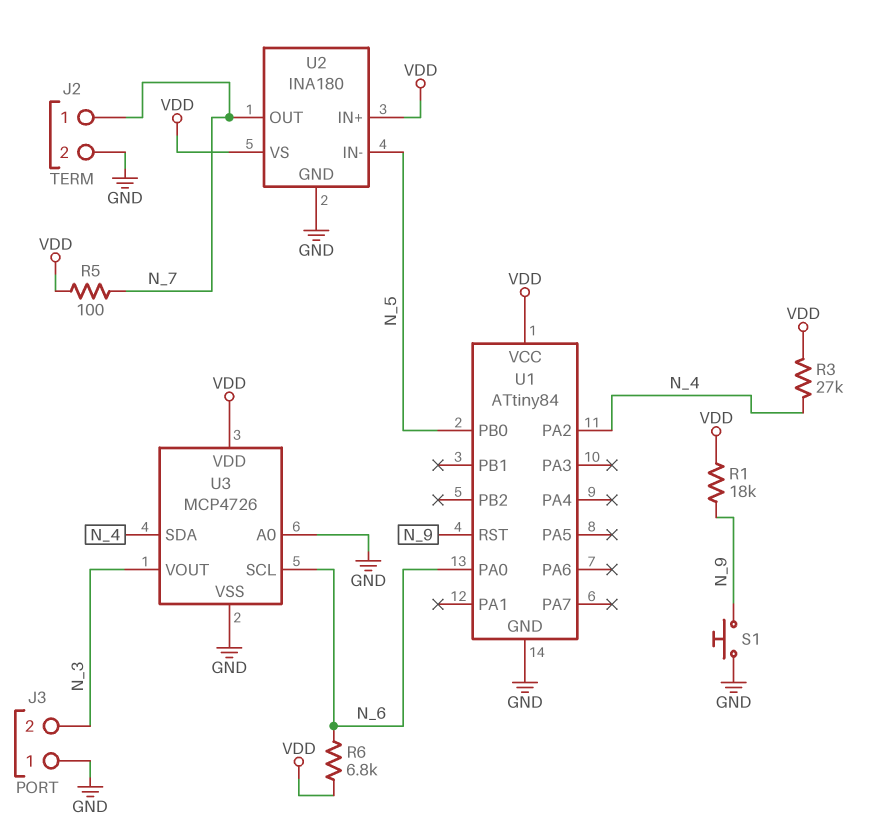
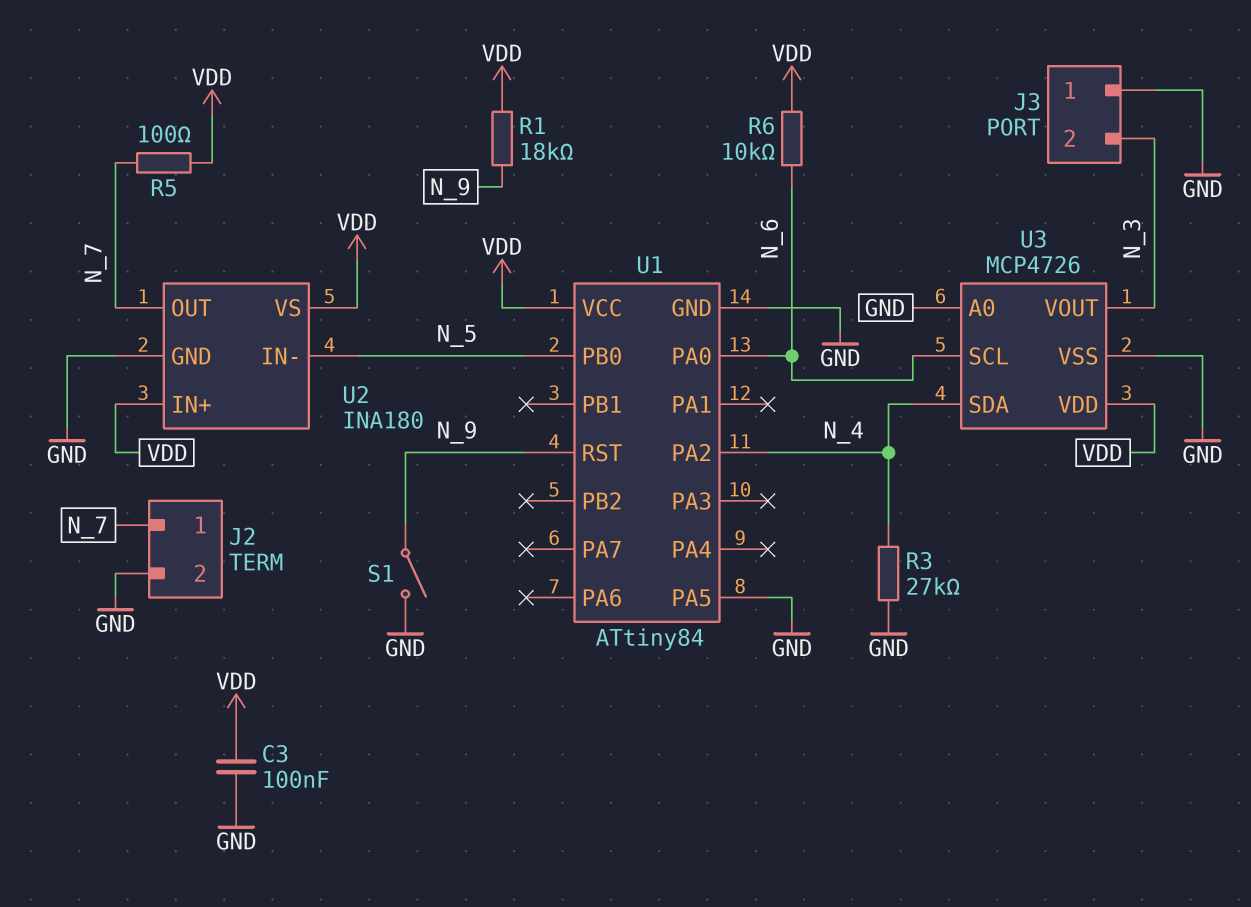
C3: none -> 100nF (GND, VDD)
R3: 27k (N_4, VDD) -> 27k (GND, N_4)
R6: 6.8k (N_6, VDD) -> 10k (N_6, VDD)
S1: button (GND, N_9) -> switch (GND, N_9)
U1 pin PA5: none -> GND

